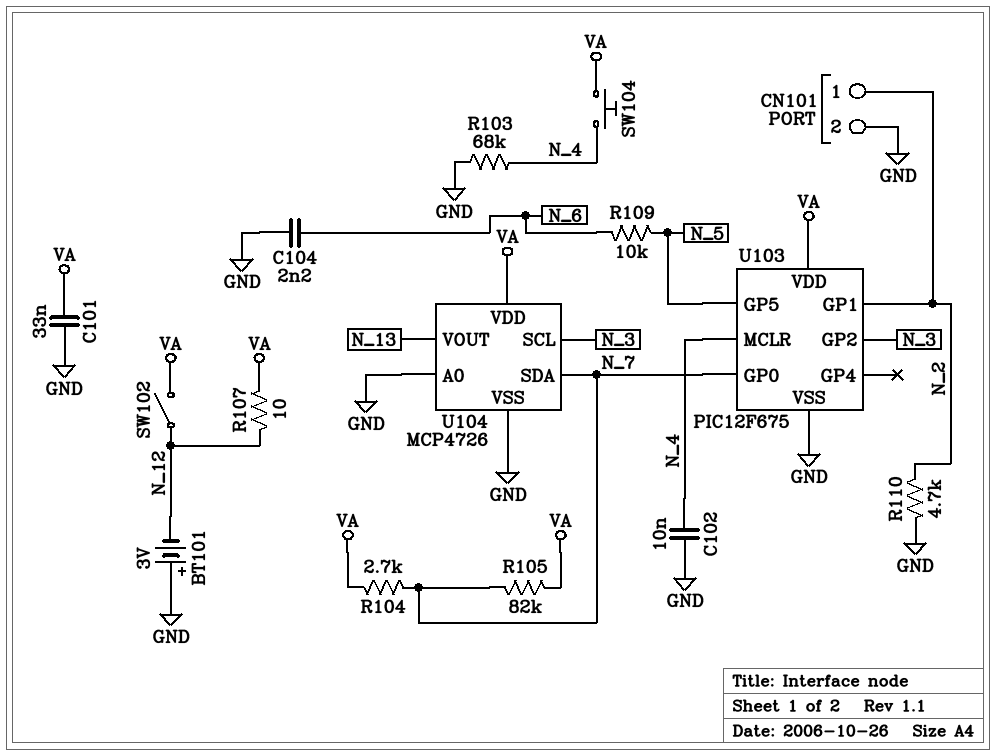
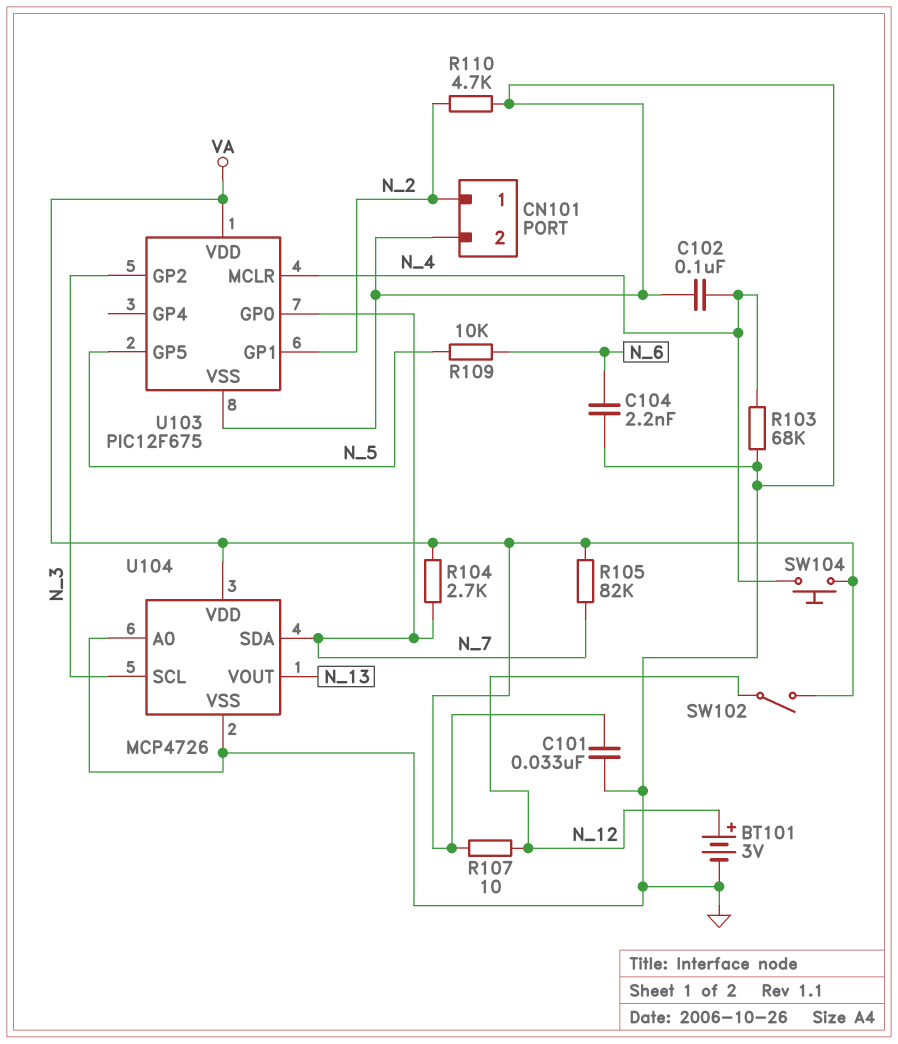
BT101: 3V (plus GND, minus N_12) -> 3V (plus N_12, minus GND)
C102: 10nF (GND, N_4) -> 100nF (GND, N_4)

